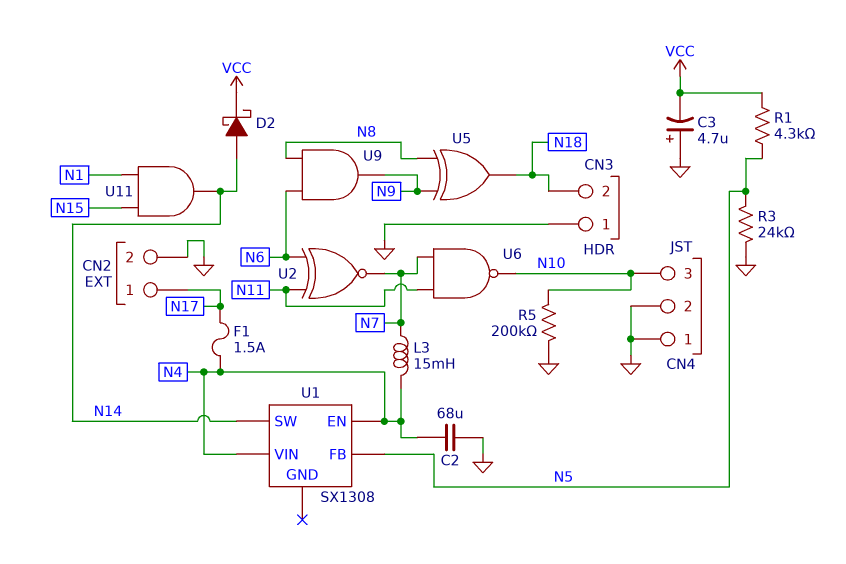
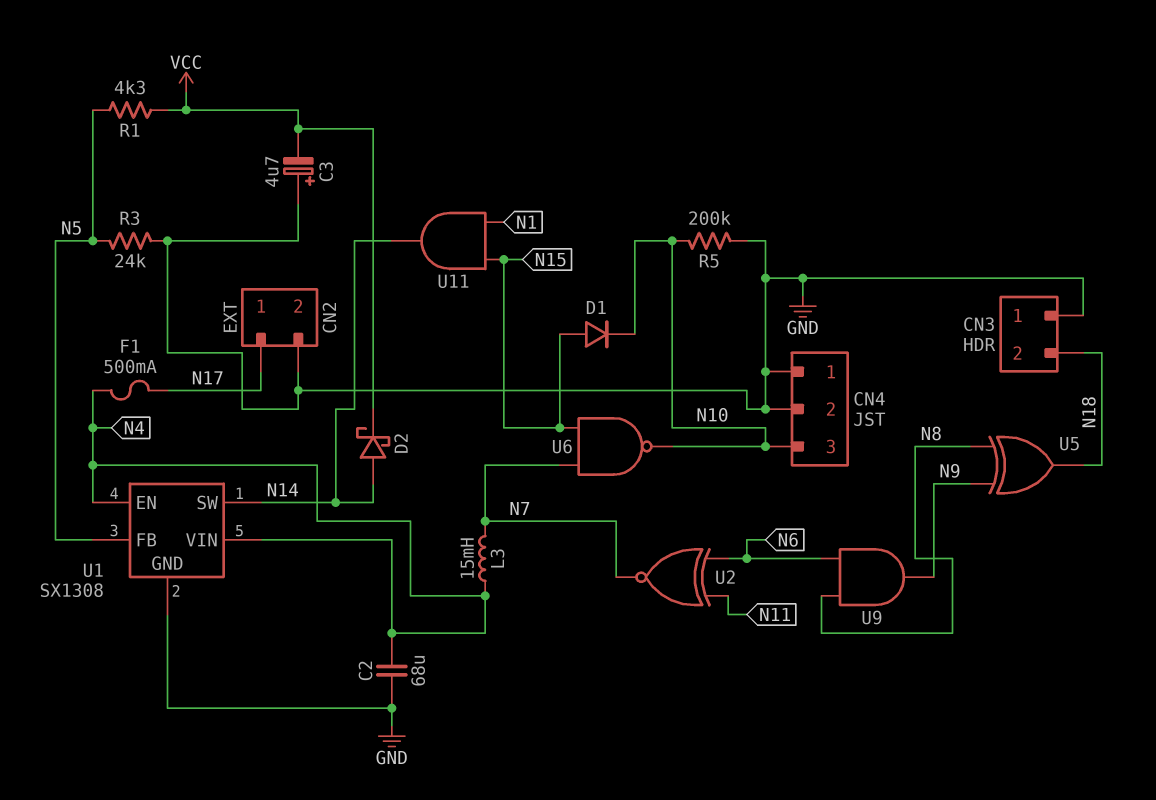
D1: none -> diode (A N15, K N10)
F1: 1.5A (N4, N17) -> 500mA (N4, N17)
U1 pin GND: none -> GND
U6: NAND (in N7, in N11, out N10) -> NAND (in N7, in N15, out N10)

